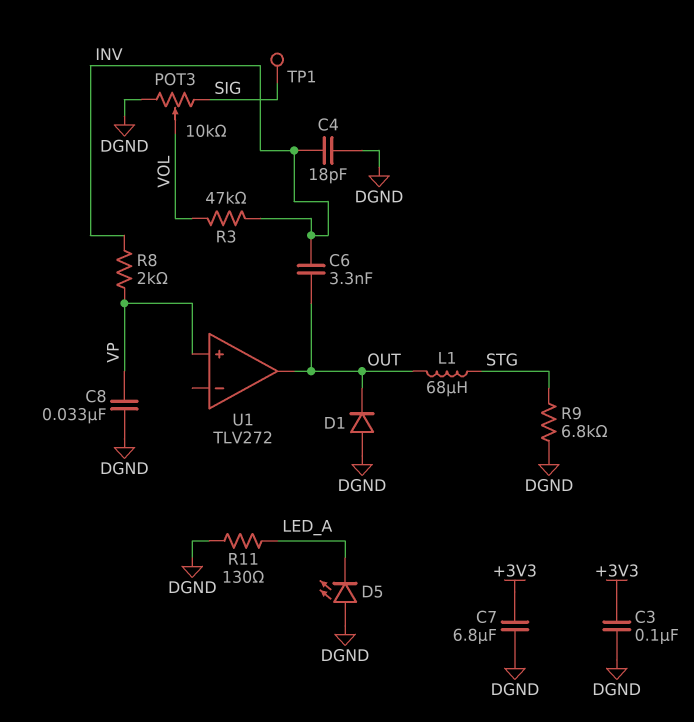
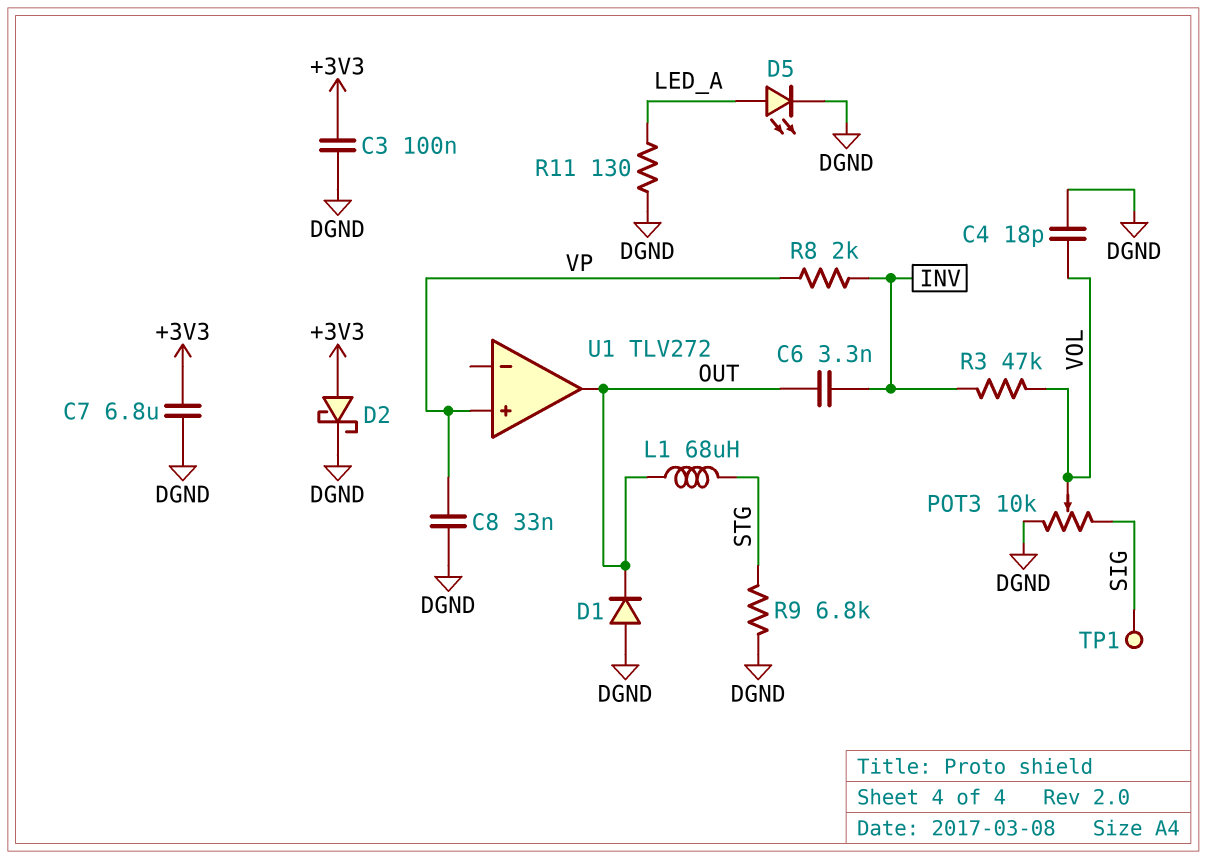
C4: 18pF (DGND, INV) -> 18pF (DGND, VOL)
D2: none -> schottky (A +3V3, K DGND)
D5: LED (A DGND, K LED_A) -> LED (A LED_A, K DGND)

